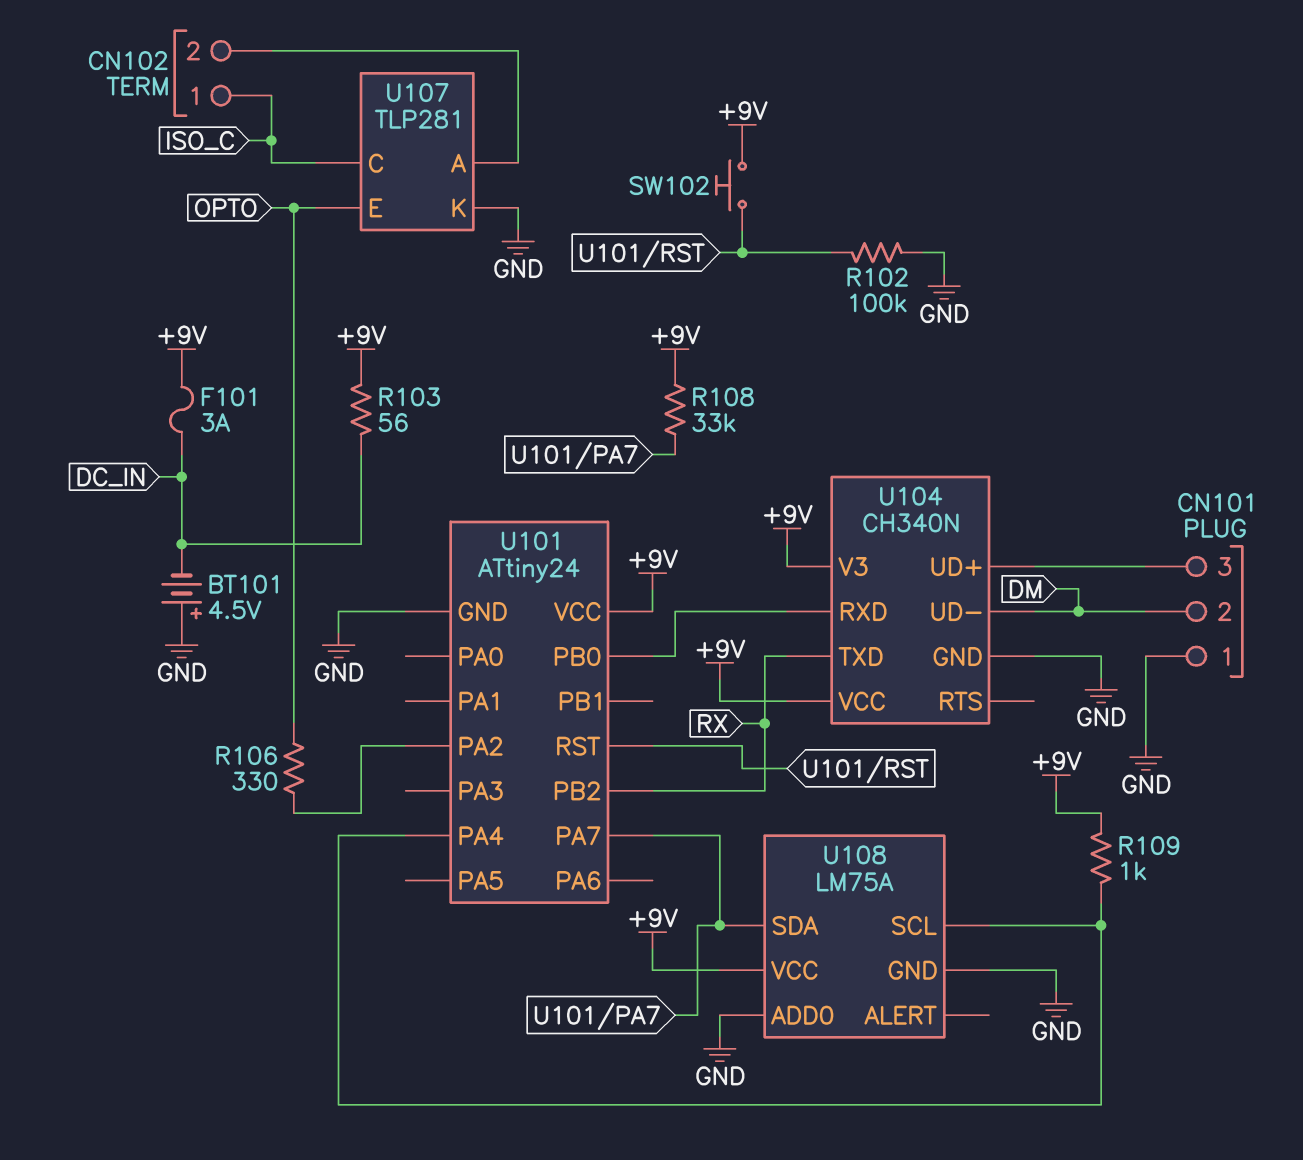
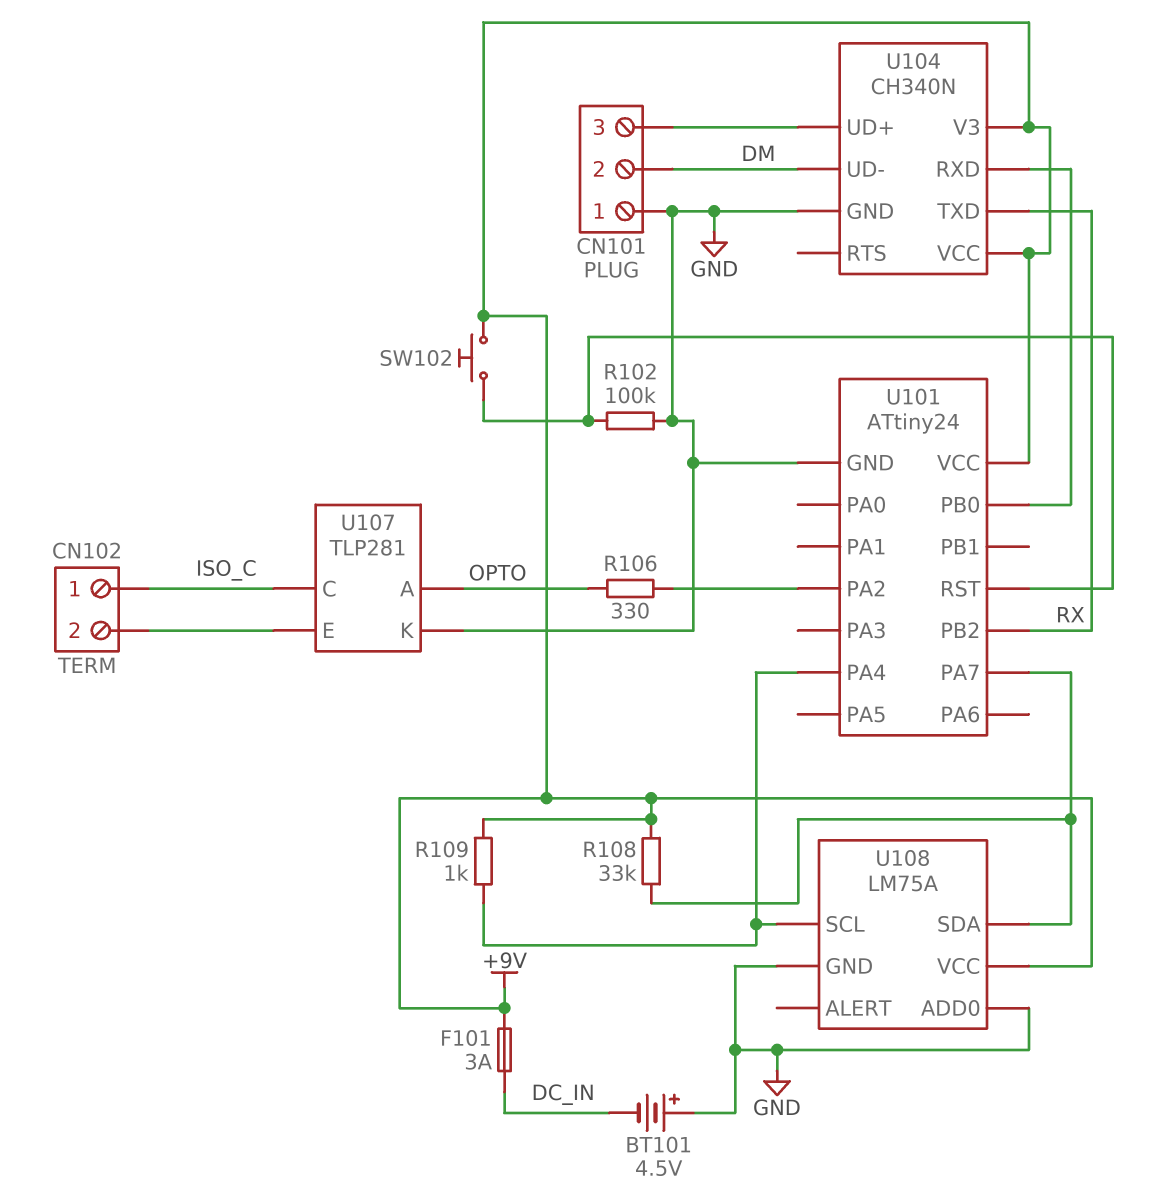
R103: 56 (+9V, DC_IN) -> none
U107 pin A: CN102/2 -> OPTO
U107 pin E: OPTO -> CN102/2

